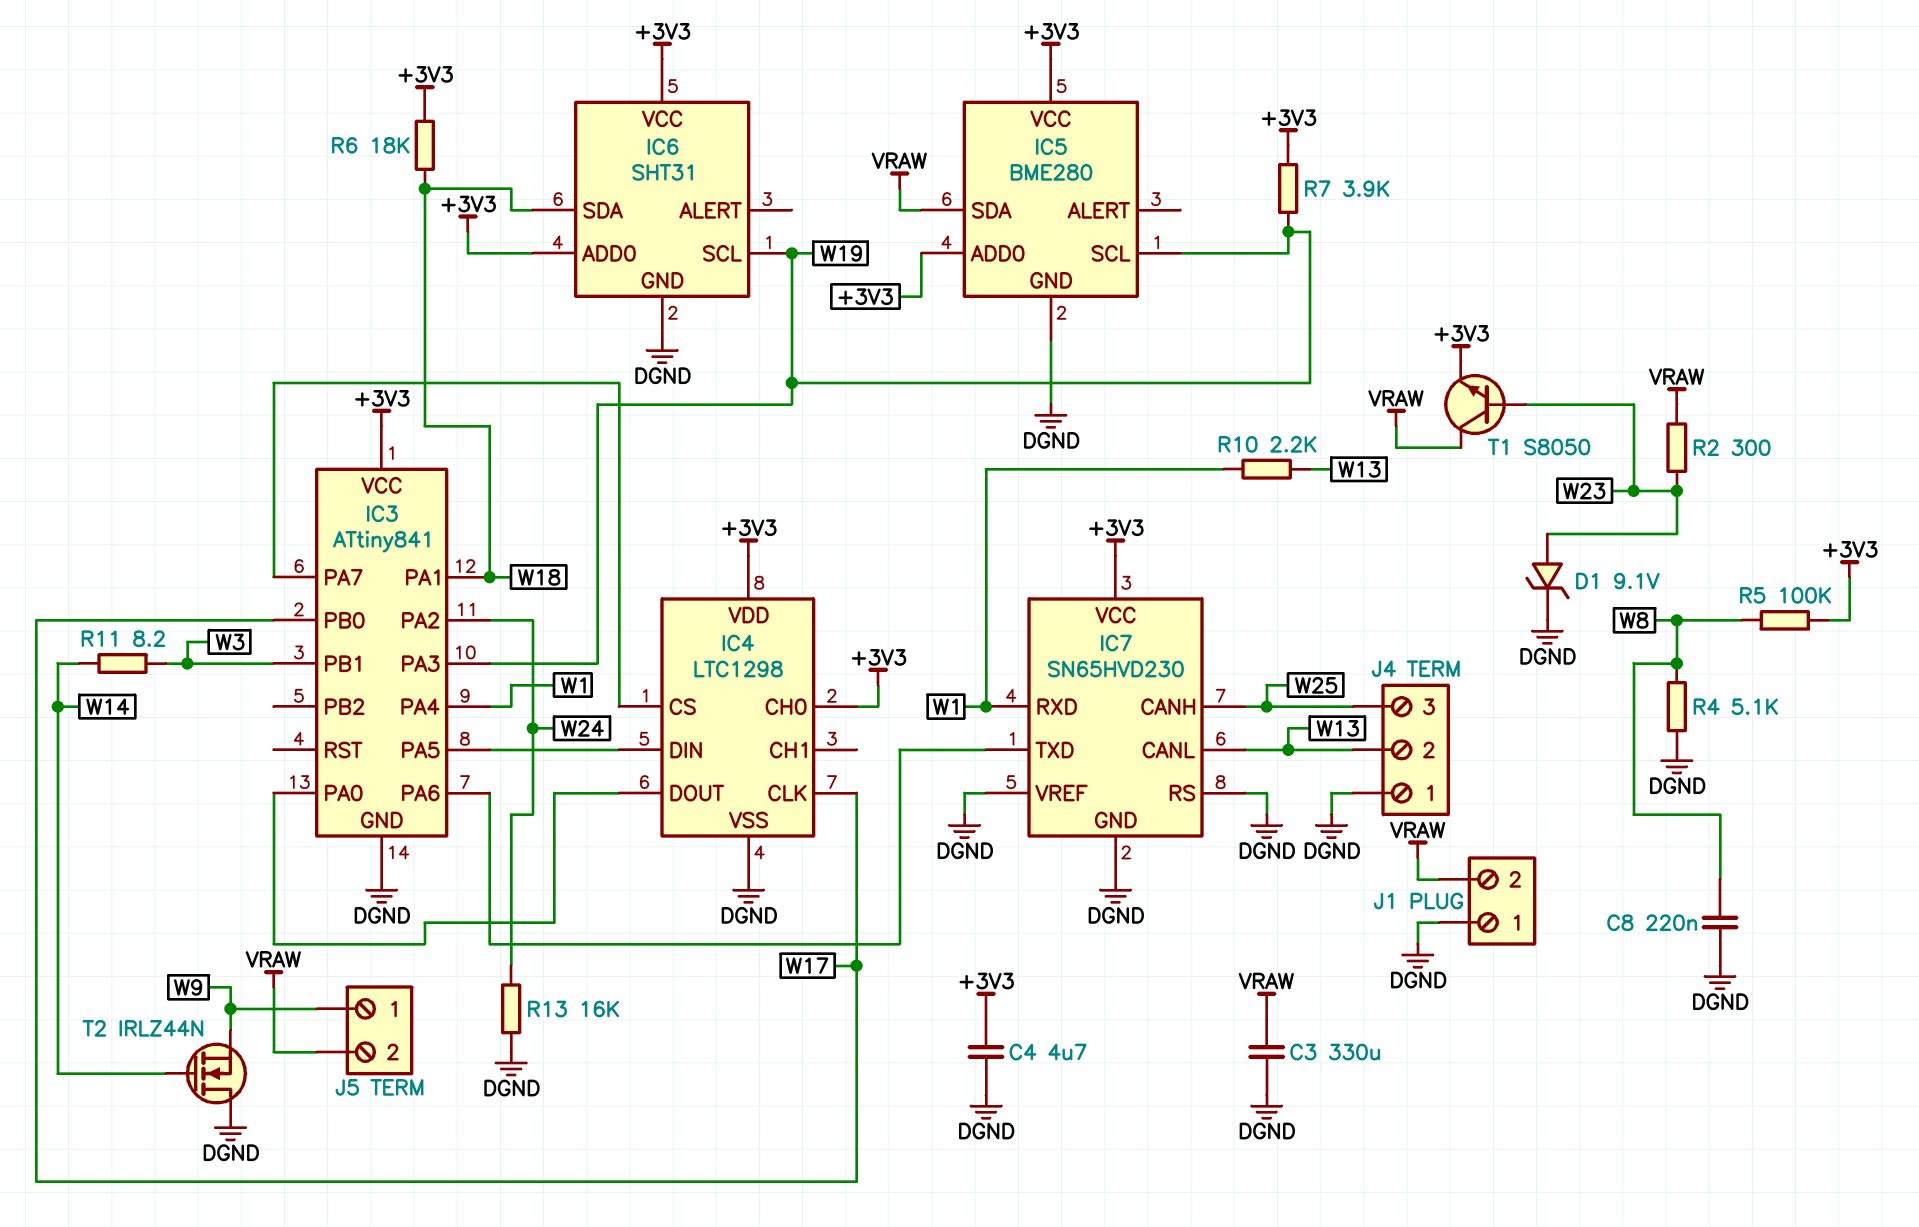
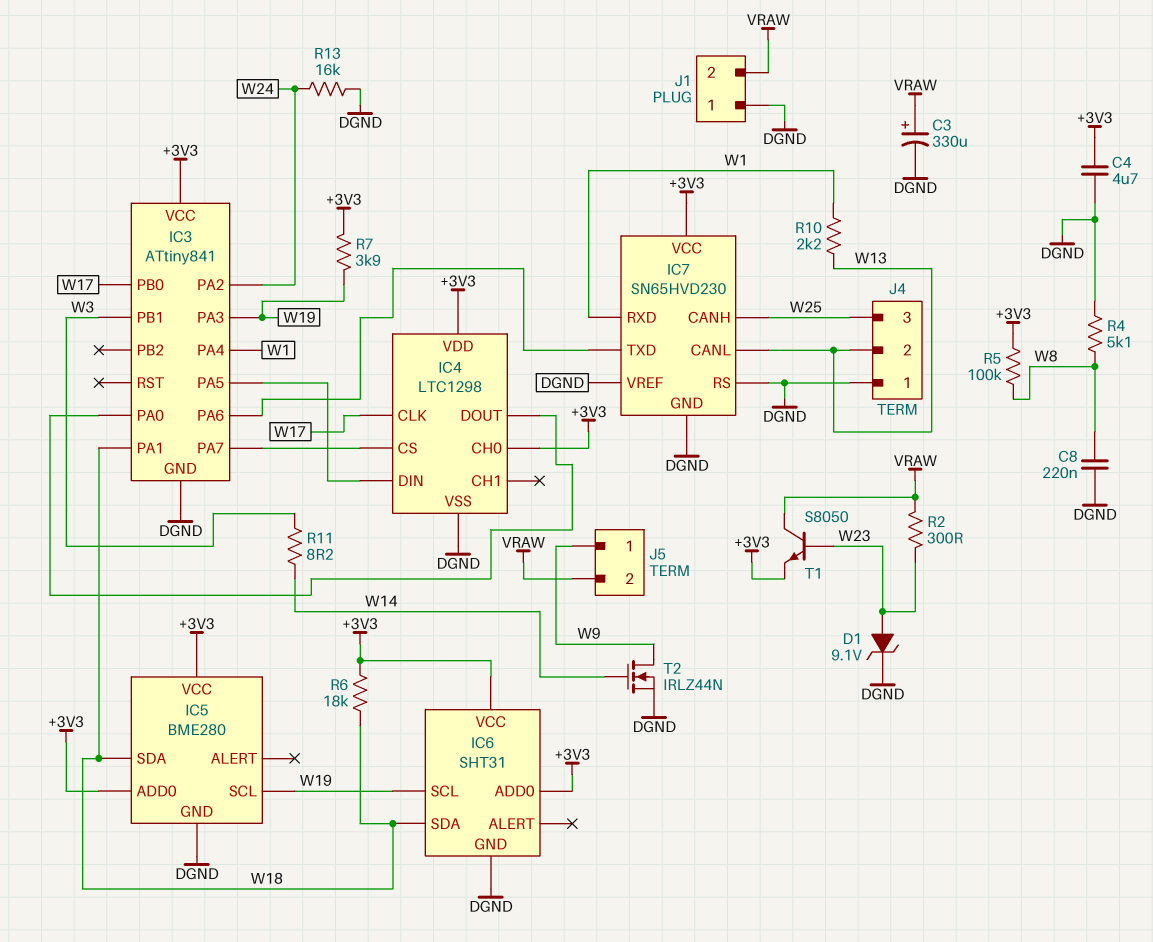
C3: 330uF (DGND, VRAW) -> 330uF (plus VRAW, minus DGND)
IC5 pin SDA: VRAW -> W18
T2: NMOS IRLZ44N (G W14, D DGND, S W9) -> NMOS IRLZ44N (G W14, D W9, S DGND)

